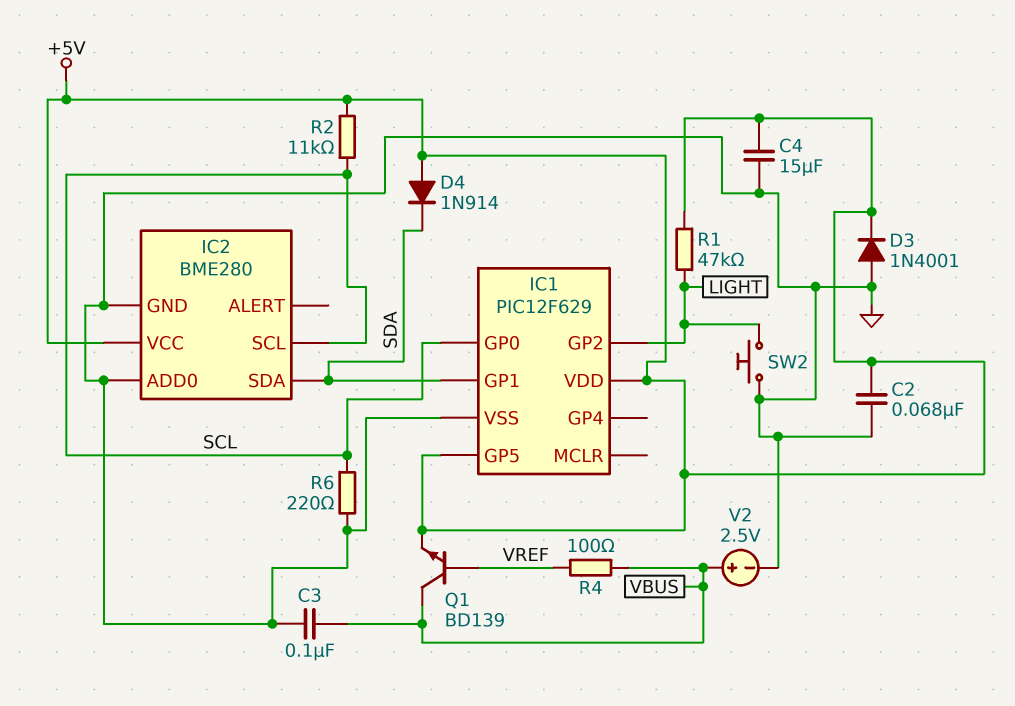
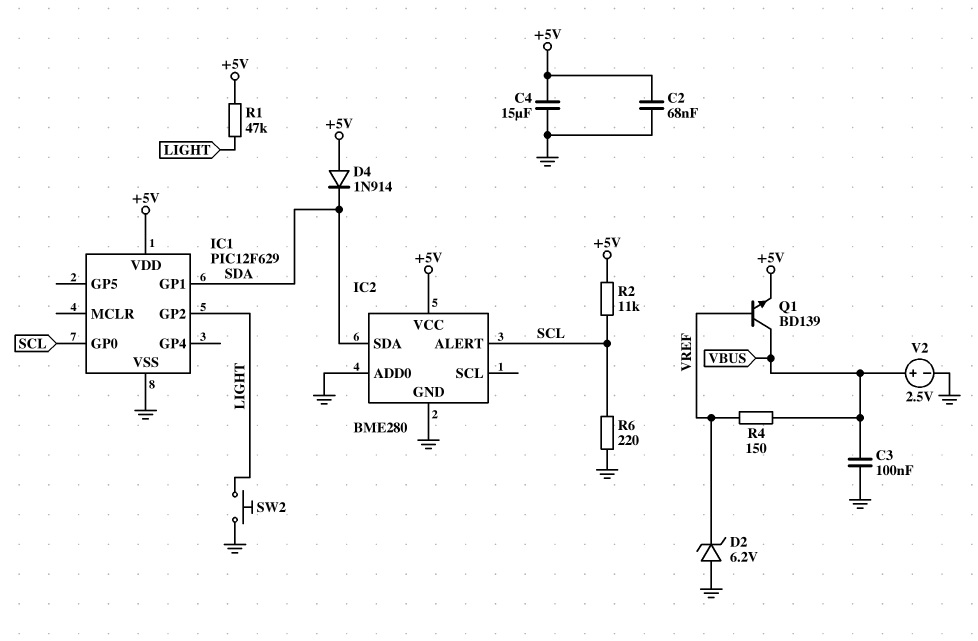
D2: none -> zener 6.2V (A GND, K VREF)
D3: diode 1N4001 (A GND, K +5V) -> none
IC1 pin GP5: +5V -> none
IC2 pin ALERT: none -> SCL
IC2 pin SCL: SCL -> none
R4: 100 (VBUS, VREF) -> 150 (VBUS, VREF)

